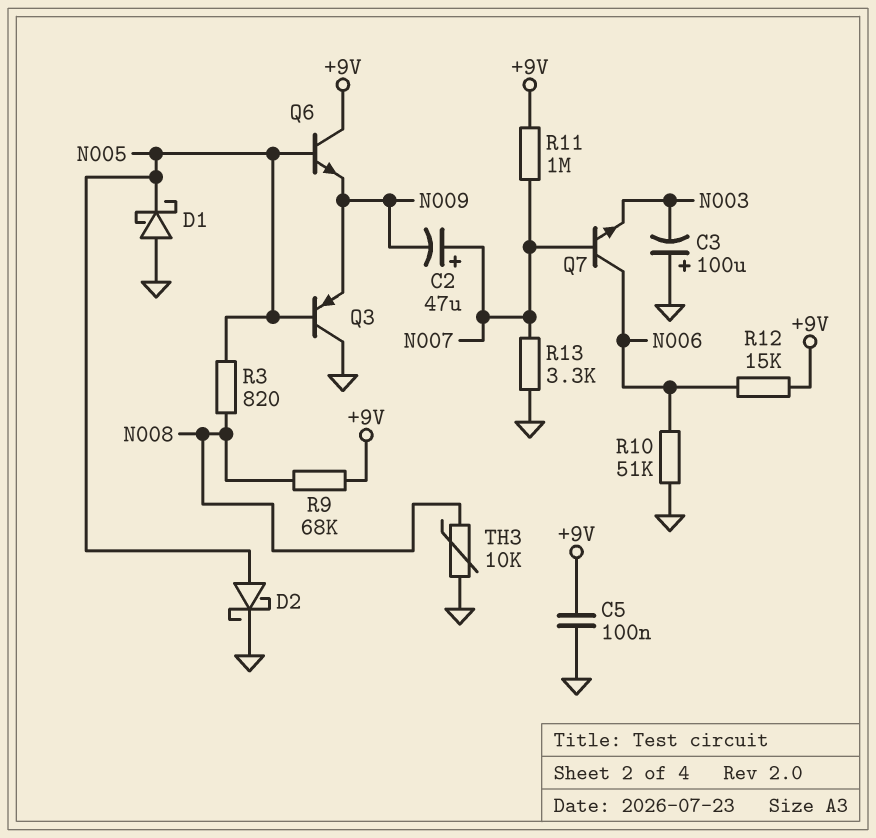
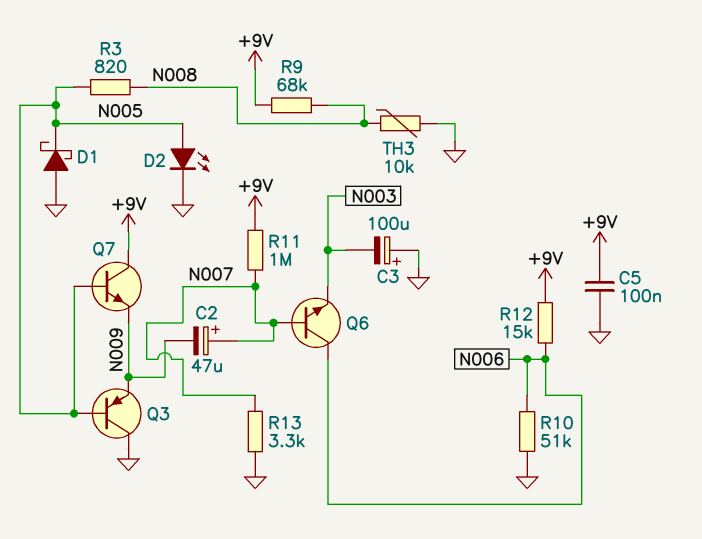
D2: schottky (A N005, K GND) -> LED (A N005, K GND)
Q6: NPN (B N005, C +9V, E N009) -> NPN (B N007, C N006, E N003)
Q7: NPN (B N007, C N006, E N003) -> NPN (B N005, C +9V, E N009)

